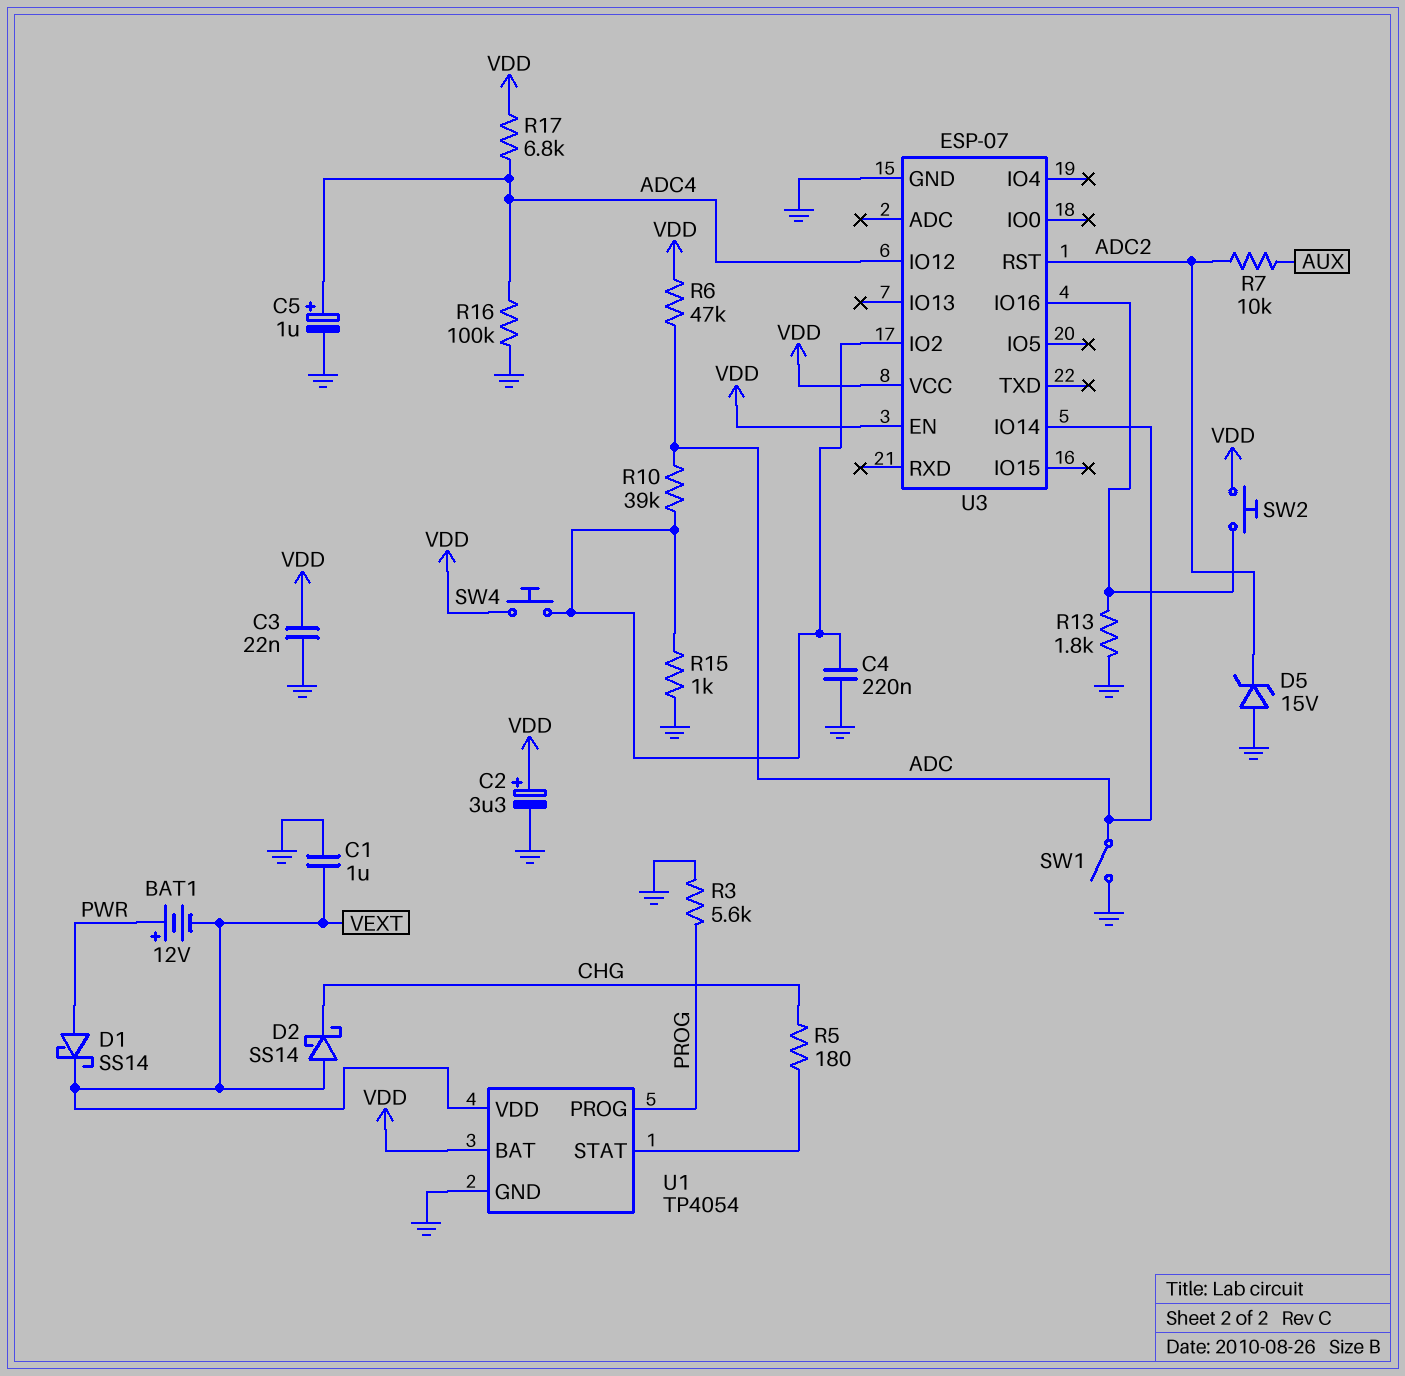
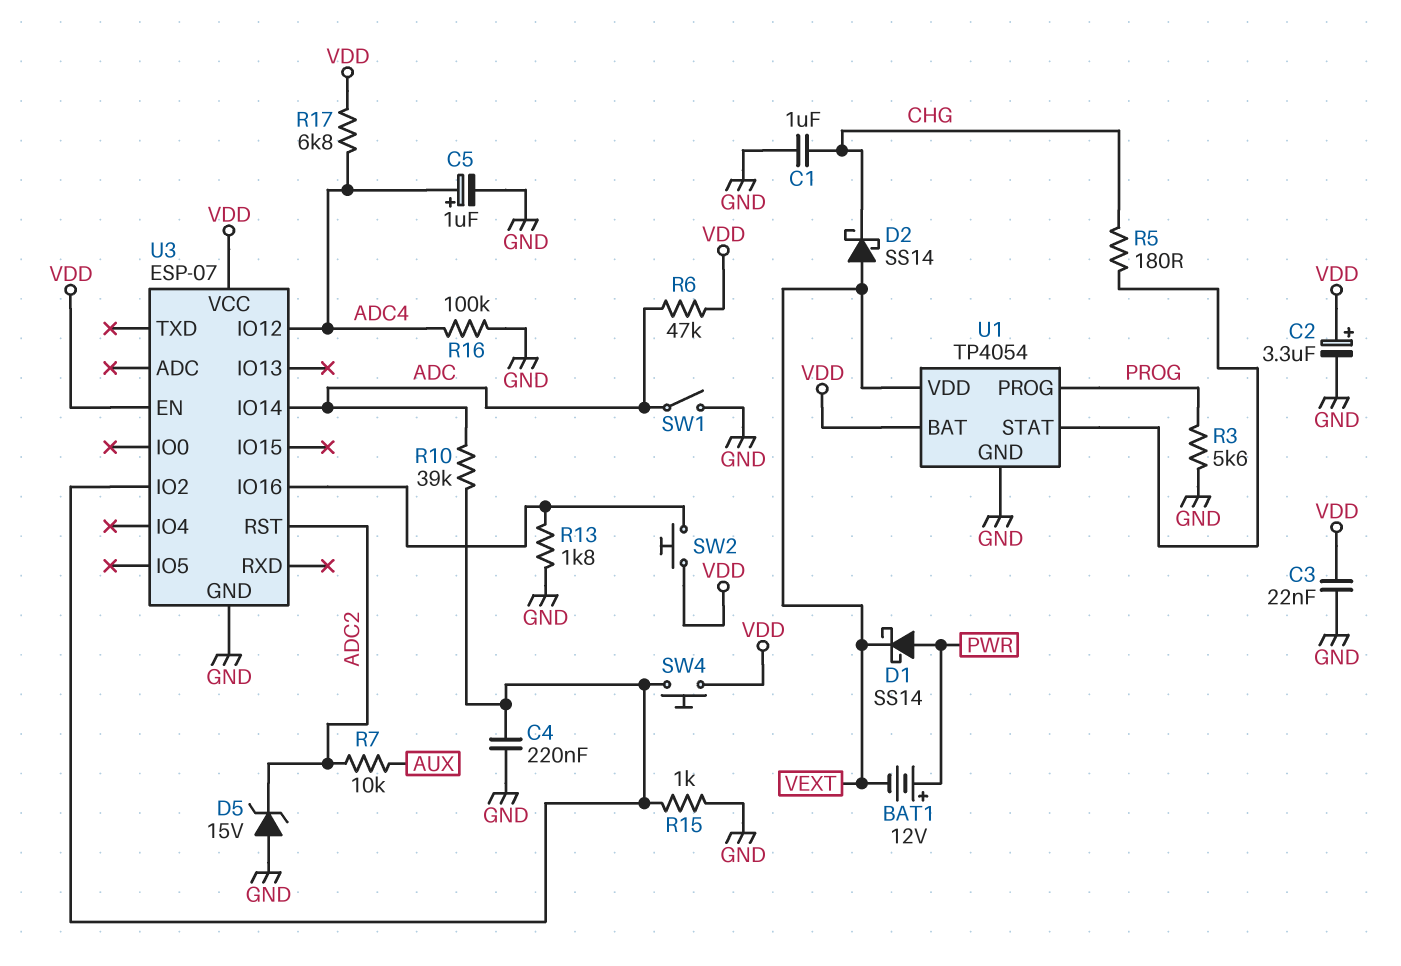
C1: 1uF (GND, VEXT) -> 1uF (CHG, GND)

